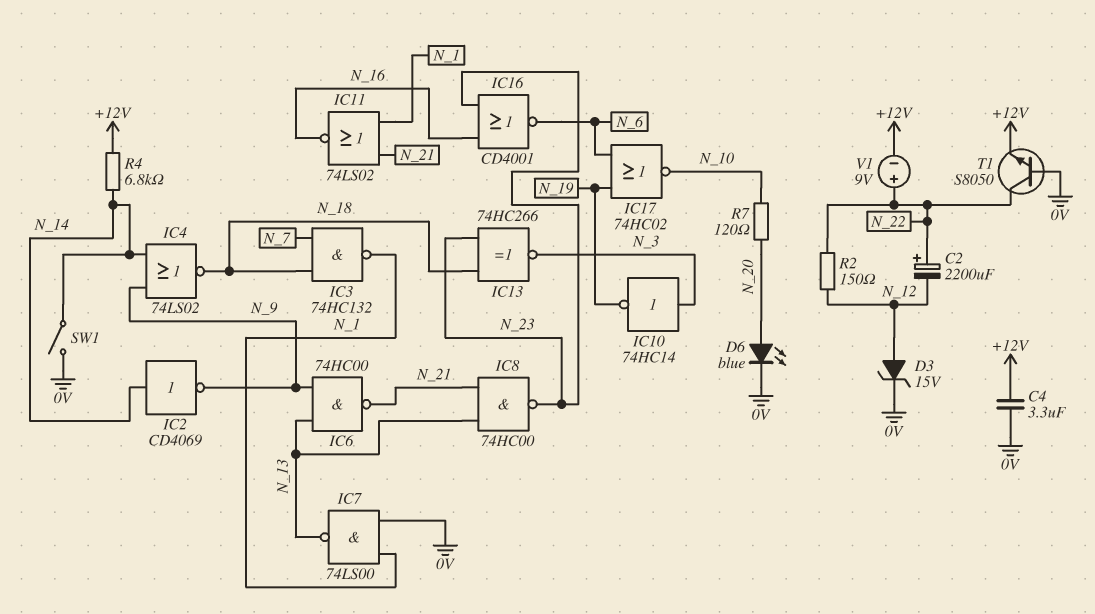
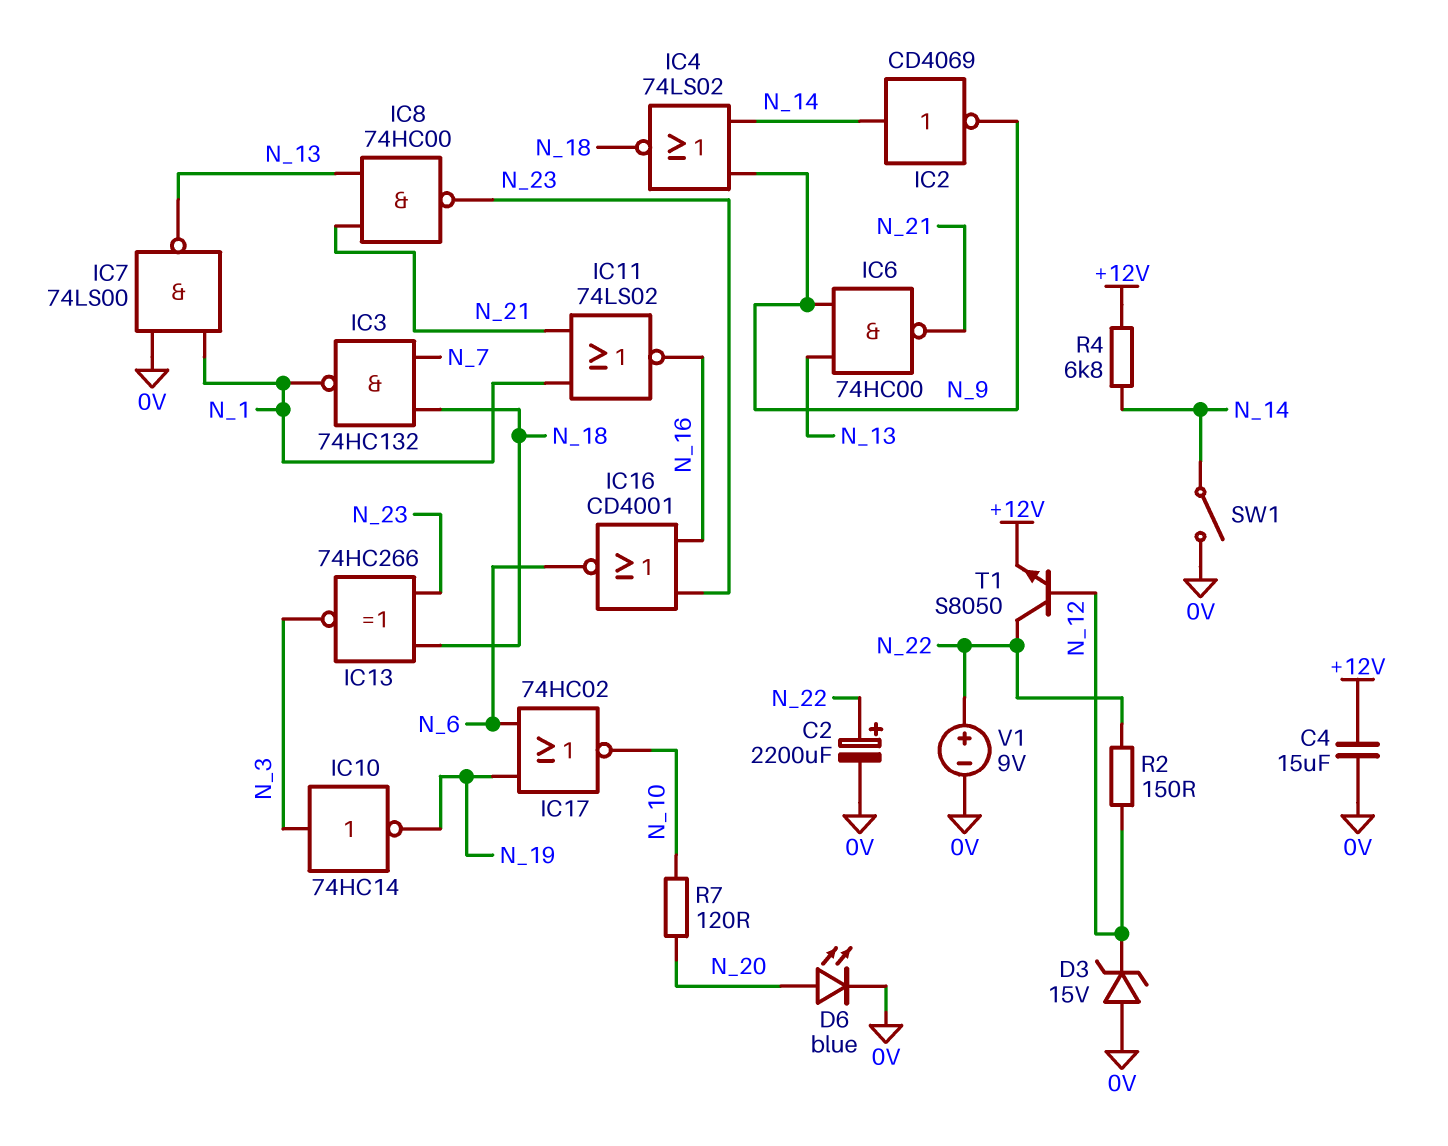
C2: 2200uF (plus N_22, minus N_12) -> 2200uF (plus N_22, minus 0V)
C4: 3.3uF (+12V, 0V) -> 15uF (+12V, 0V)
D3: zener 15V (A N_12, K 0V) -> zener 15V (A 0V, K N_12)
T1: NPN S8050 (B 0V, C N_22, E +12V) -> NPN S8050 (B N_12, C N_22, E +12V)
V1: 9V (plus N_22, minus +12V) -> 9V (plus N_22, minus 0V)

